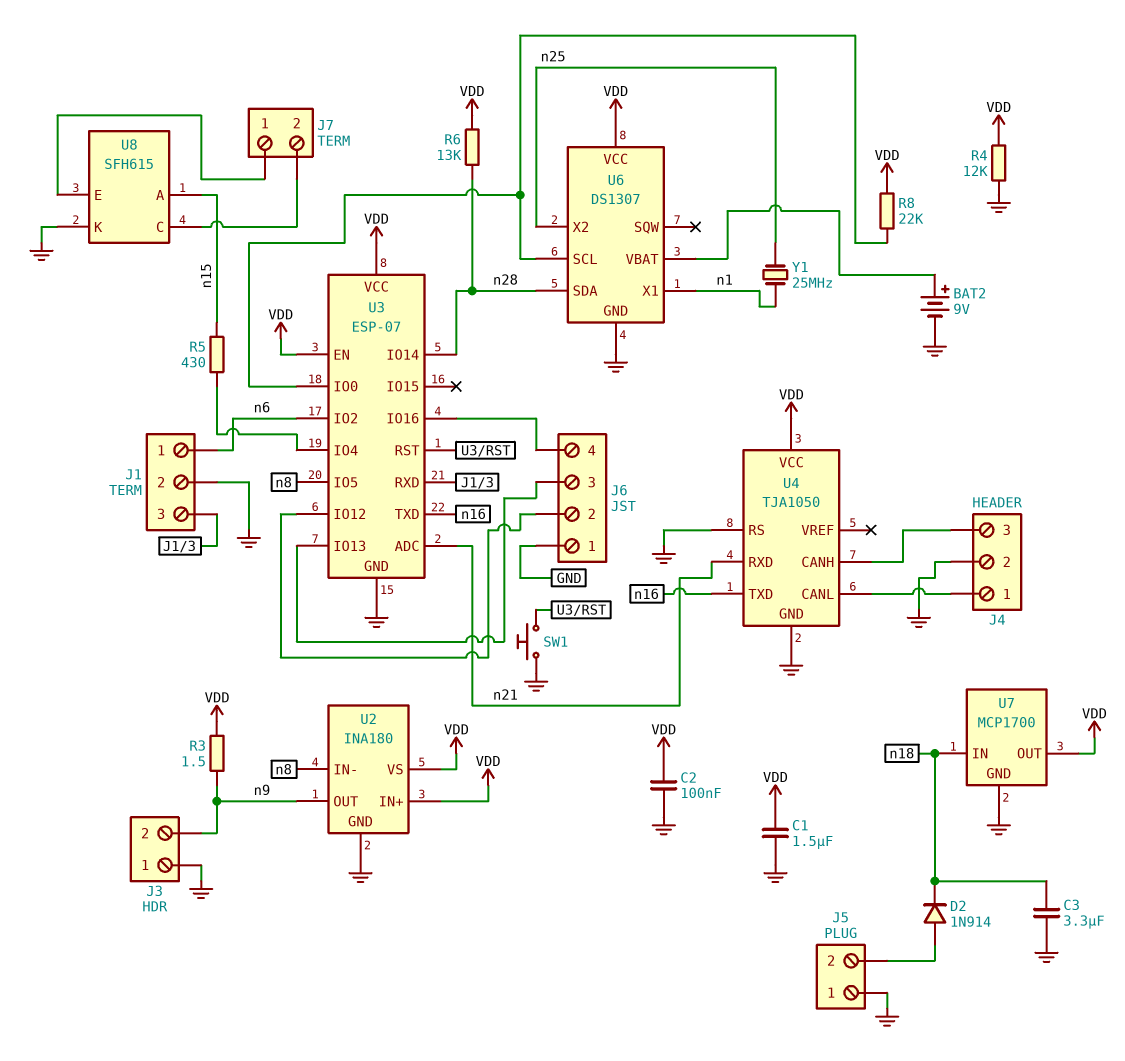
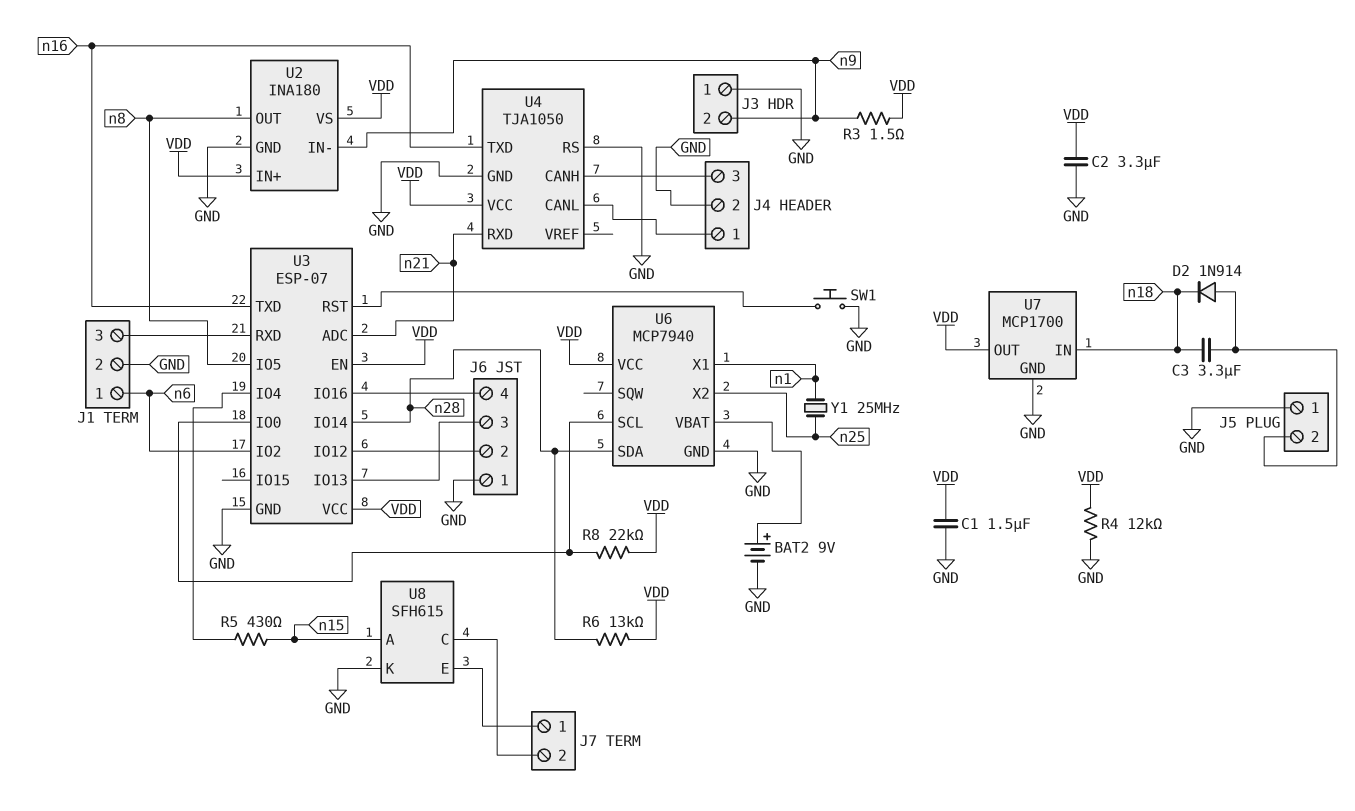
C2: 100nF (GND, VDD) -> 3.3uF (GND, VDD)
C3: 3.3uF (GND, n18) -> 3.3uF (J5/2, n18)
U2 pin IN-: n8 -> n9
U2 pin OUT: n9 -> n8
U6: DS1307 -> MCP7940

